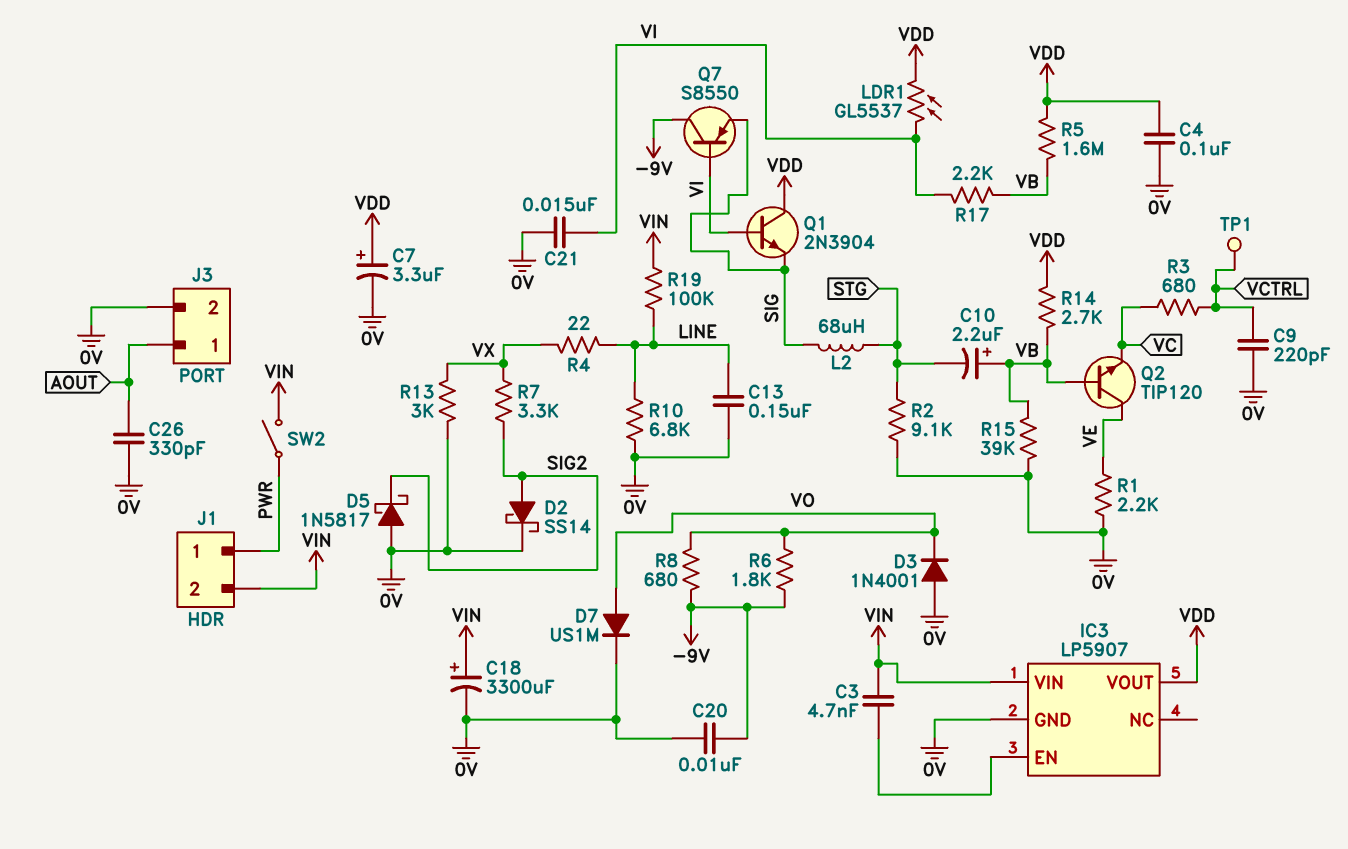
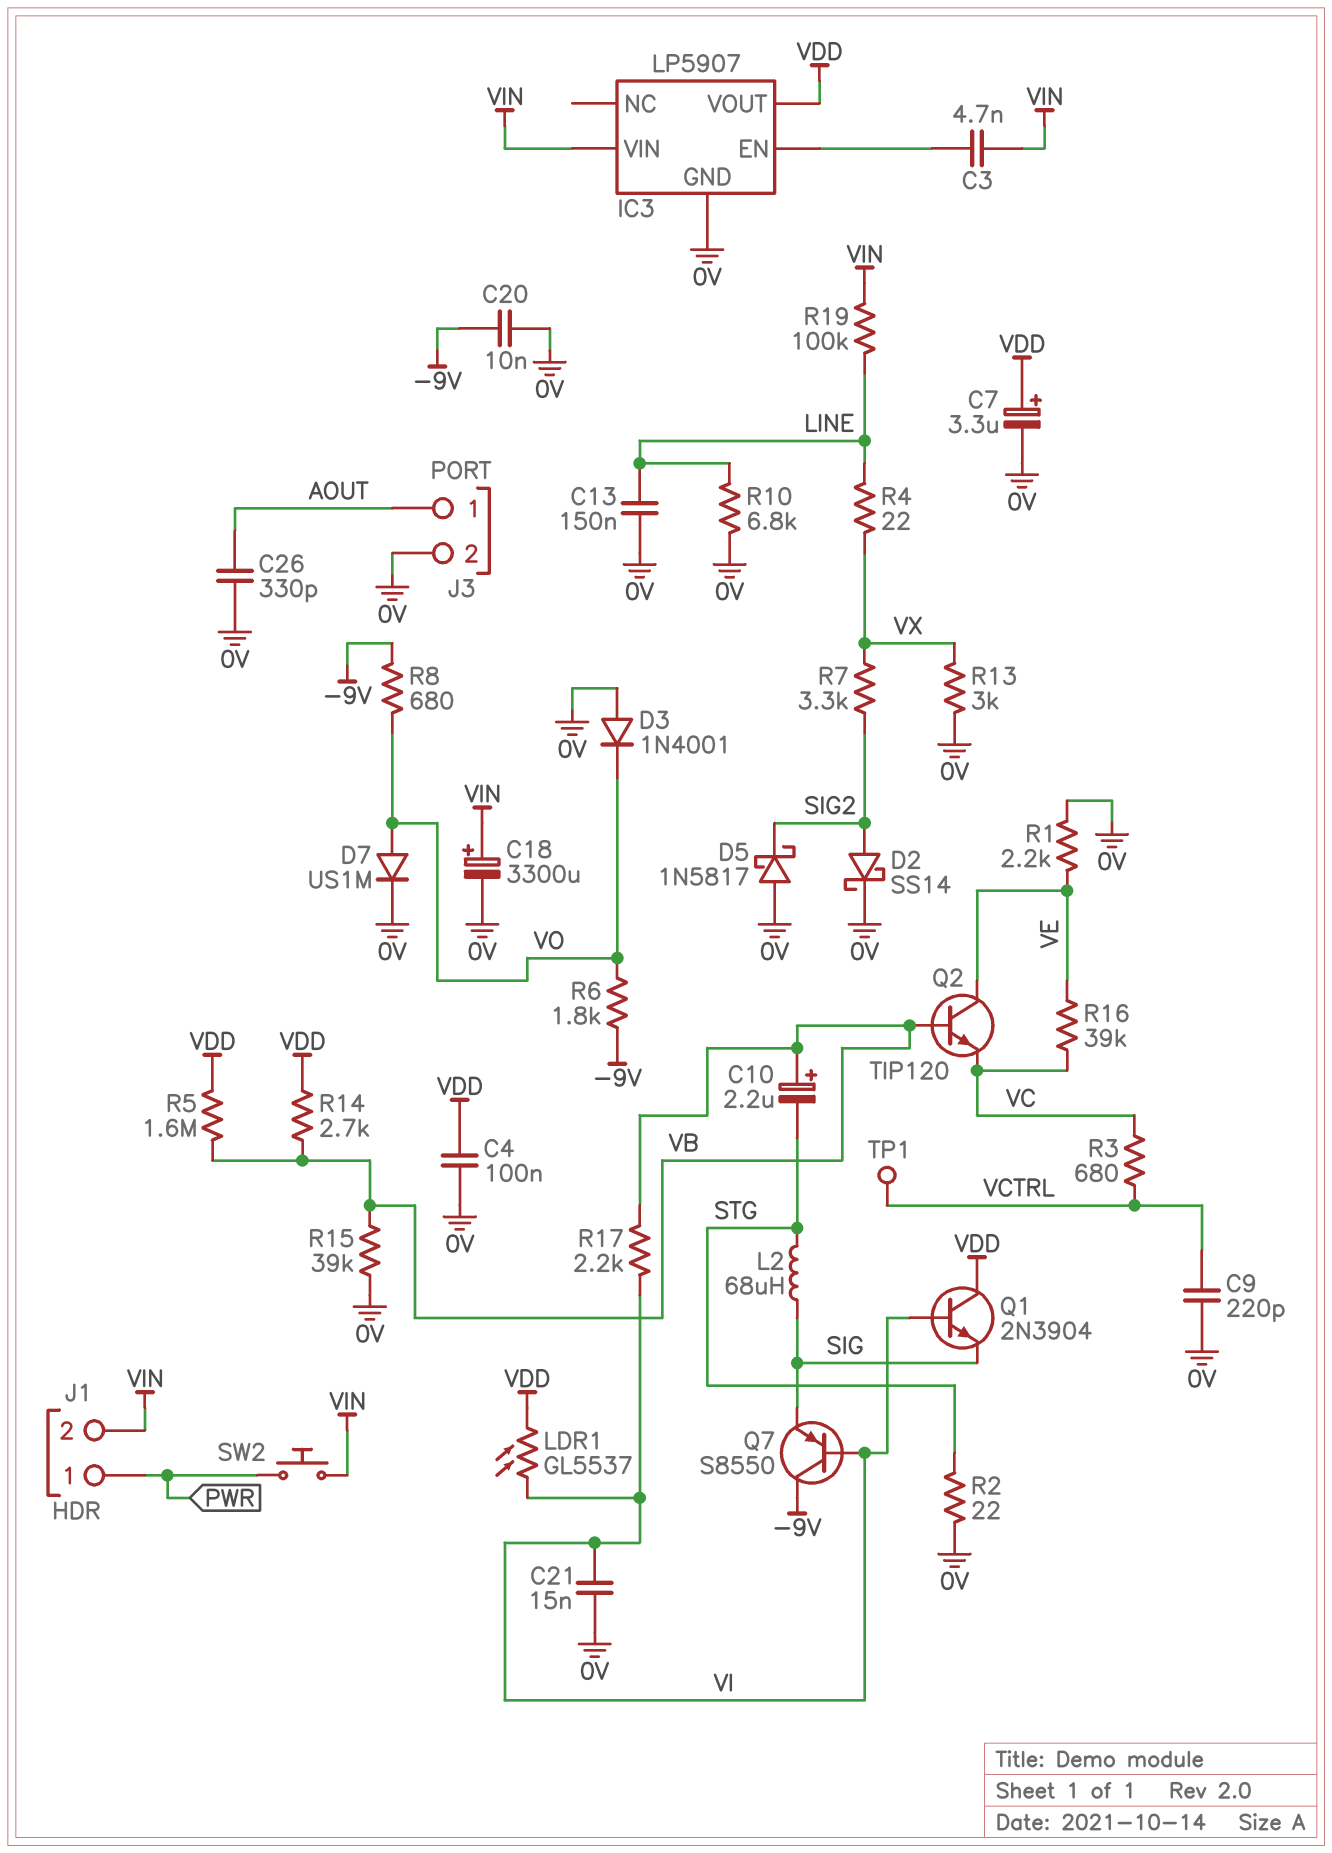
R2: 9.1k (0V, STG) -> 22 (0V, STG)
R16: none -> 39k (VC, VE)
SW2: switch (PWR, VIN) -> button (PWR, VIN)

